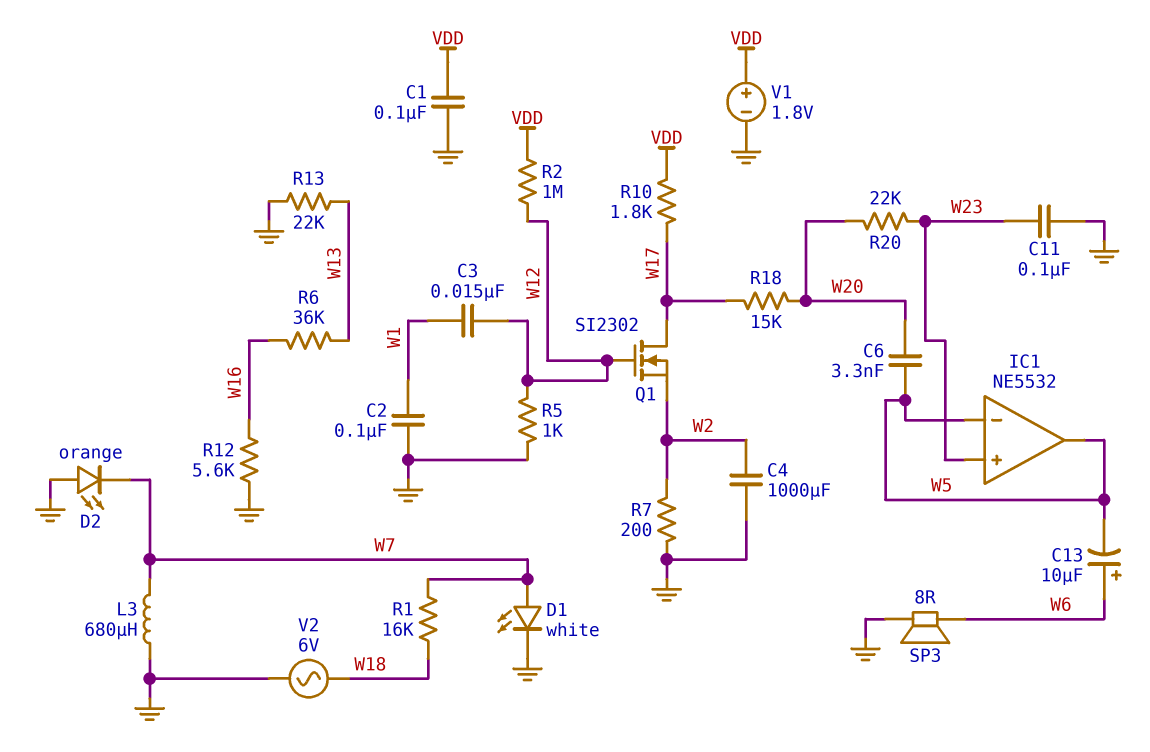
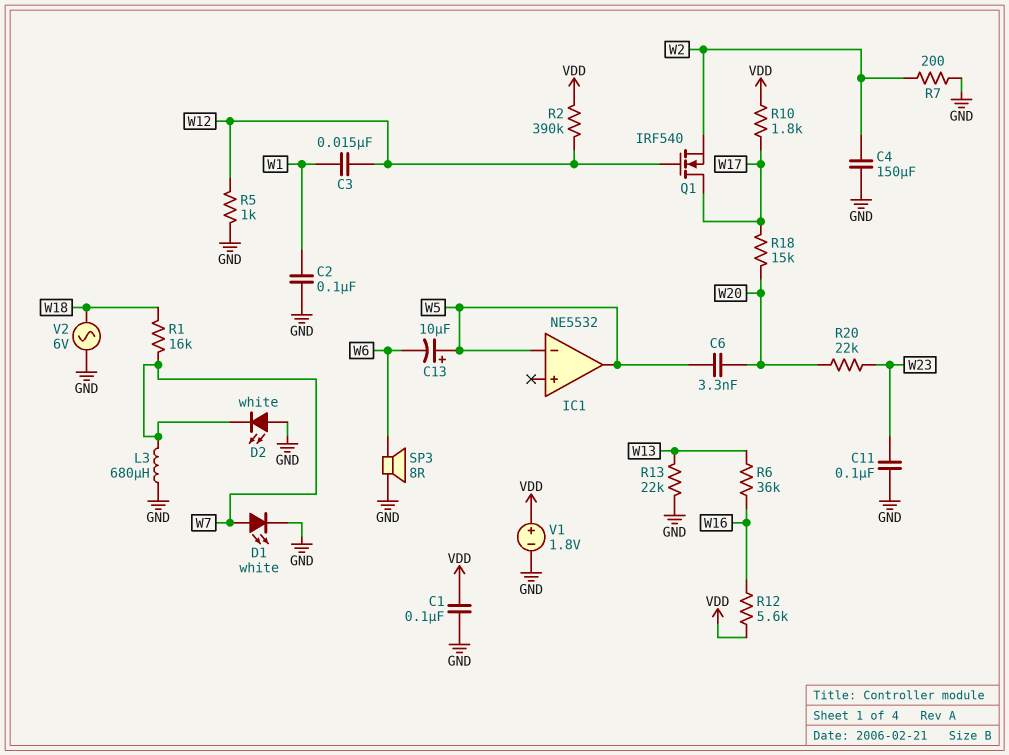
C4: 1000uF (GND, W2) -> 150uF (GND, W2)
C13: 10uF (plus W6, minus W5) -> 10uF (plus W5, minus W6)
D2: LED orange (A GND, K W7) -> LED white (A GND, K W7)
IC1 pin in+: W23 -> none
Q1: NMOS SI2302 (G W12, D W17, S W2) -> NMOS IRF540 (G W12, D W17, S W2)
R2: 1M (VDD, W12) -> 390k (VDD, W12)
R12: 5.6k (GND, W16) -> 5.6k (VDD, W16)

